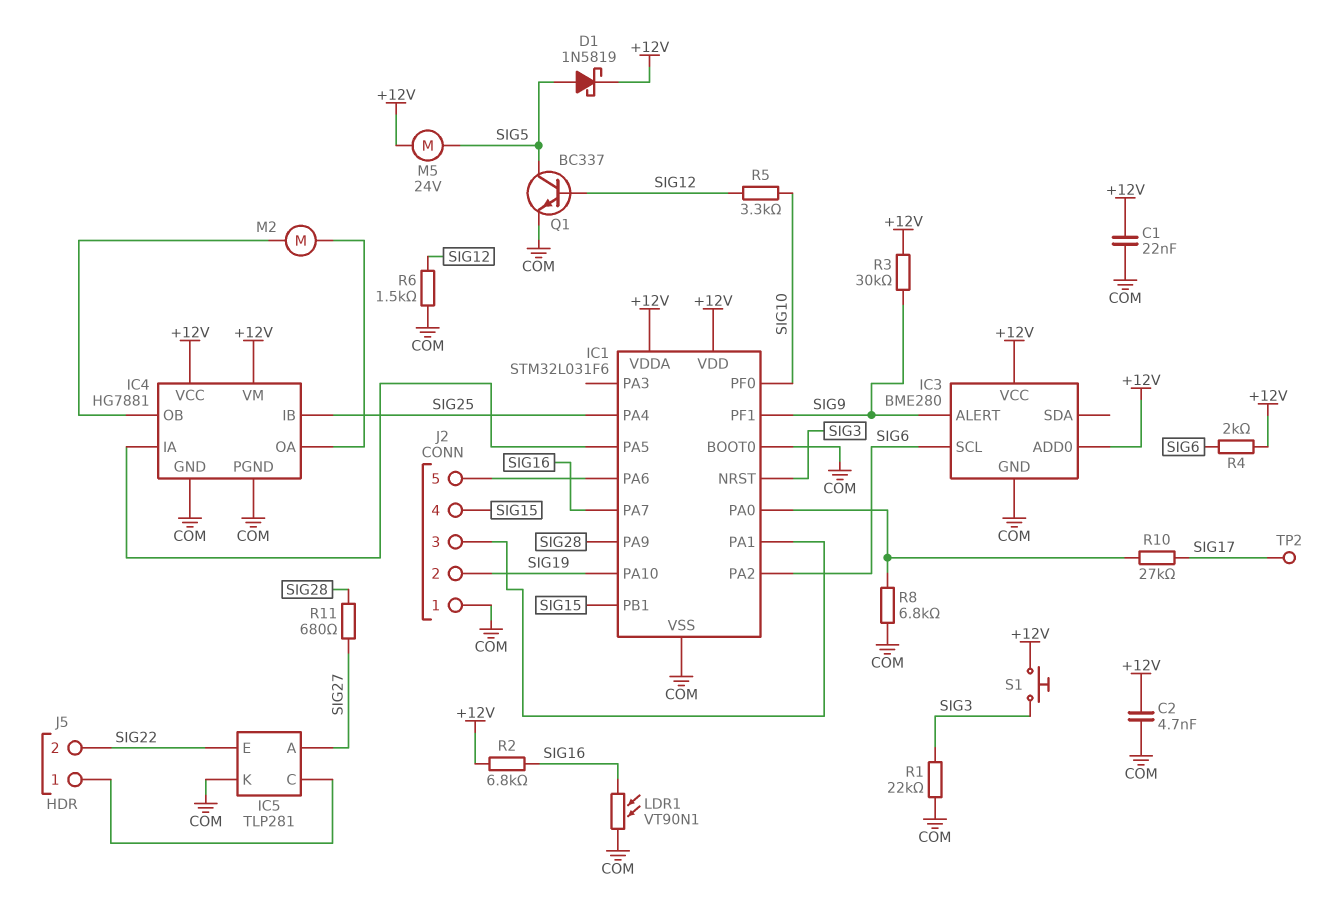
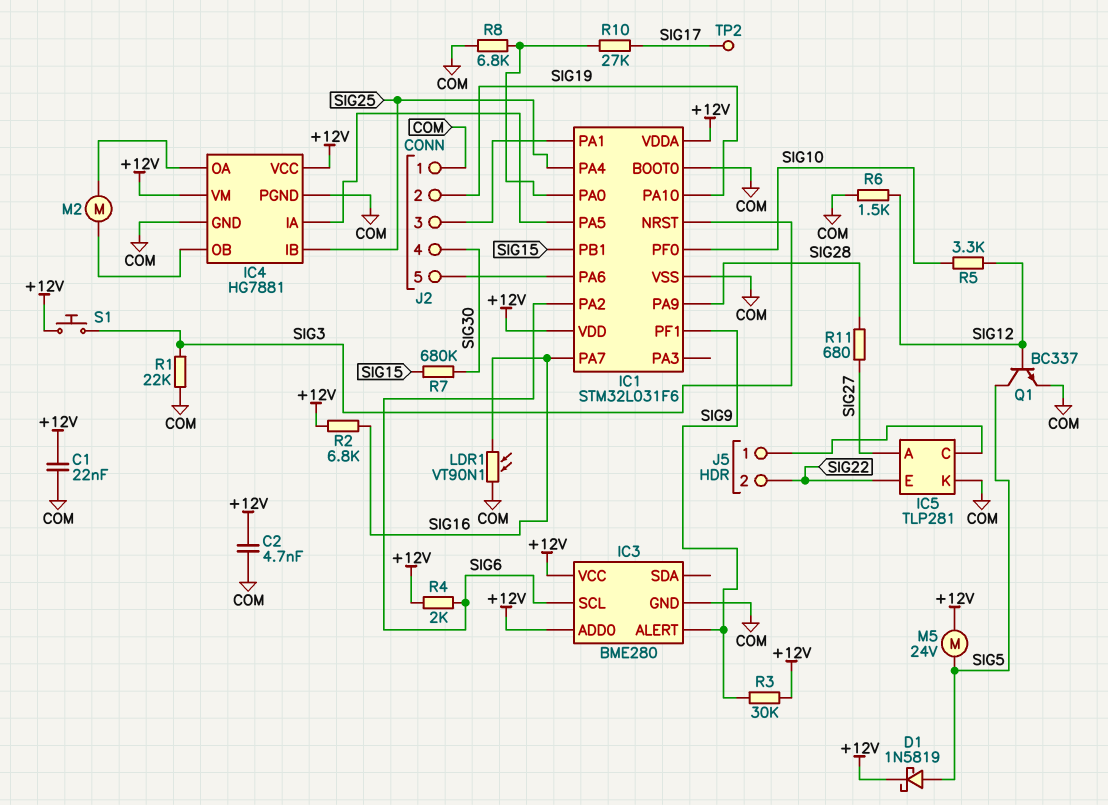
J2 pin 4: SIG15 -> SIG30
R7: none -> 680k (SIG15, SIG30)

